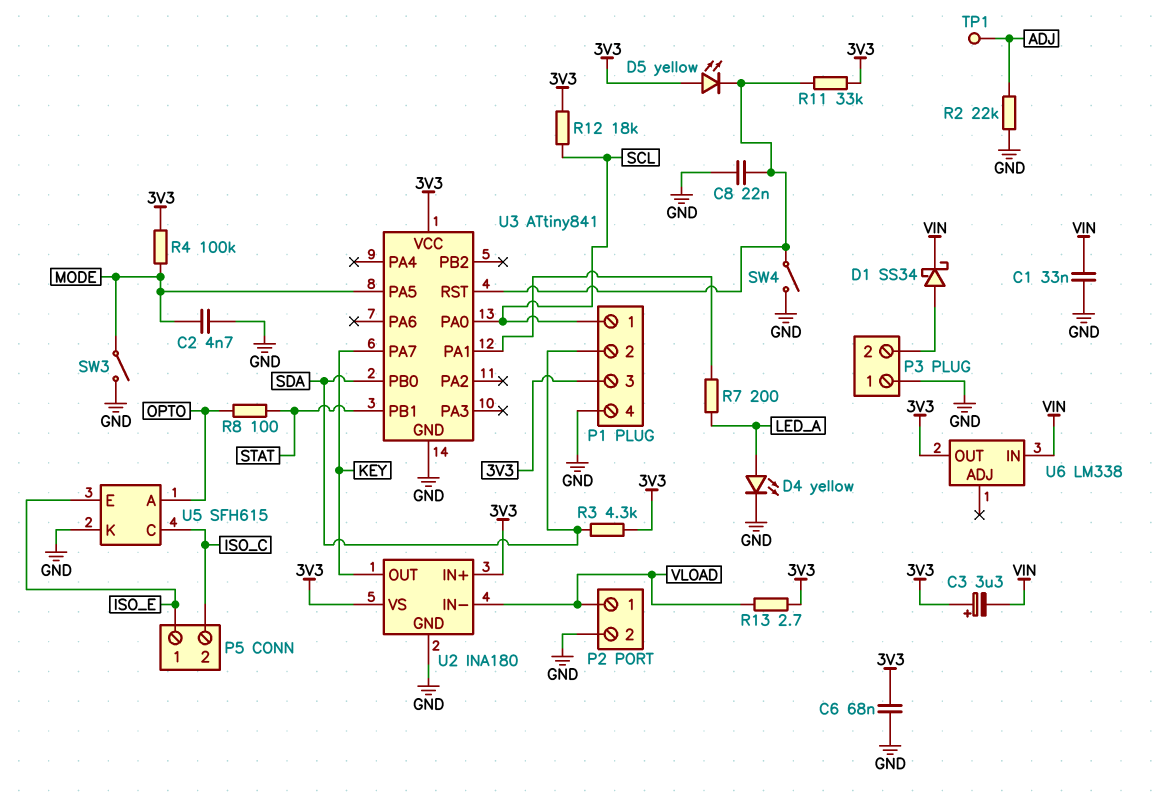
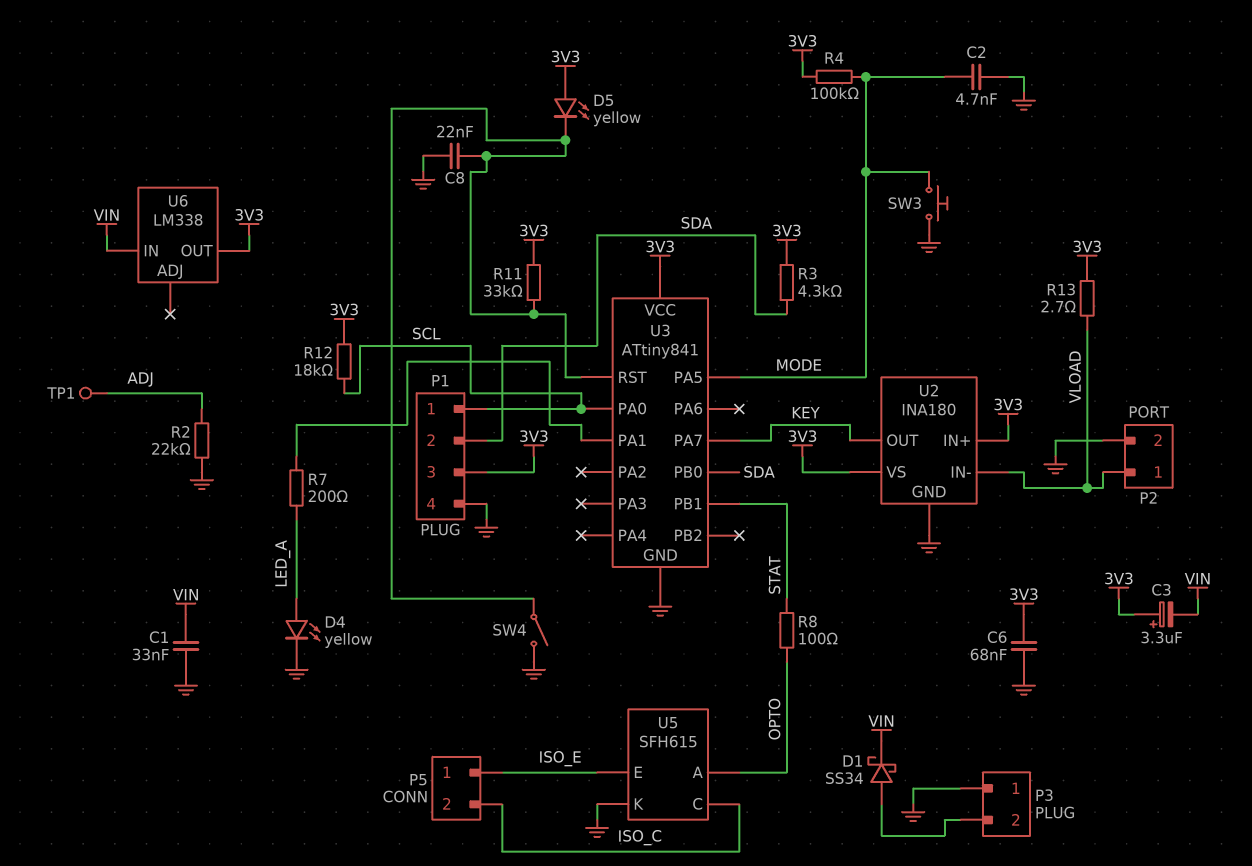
SW3: switch (GND, MODE) -> button (GND, MODE)

